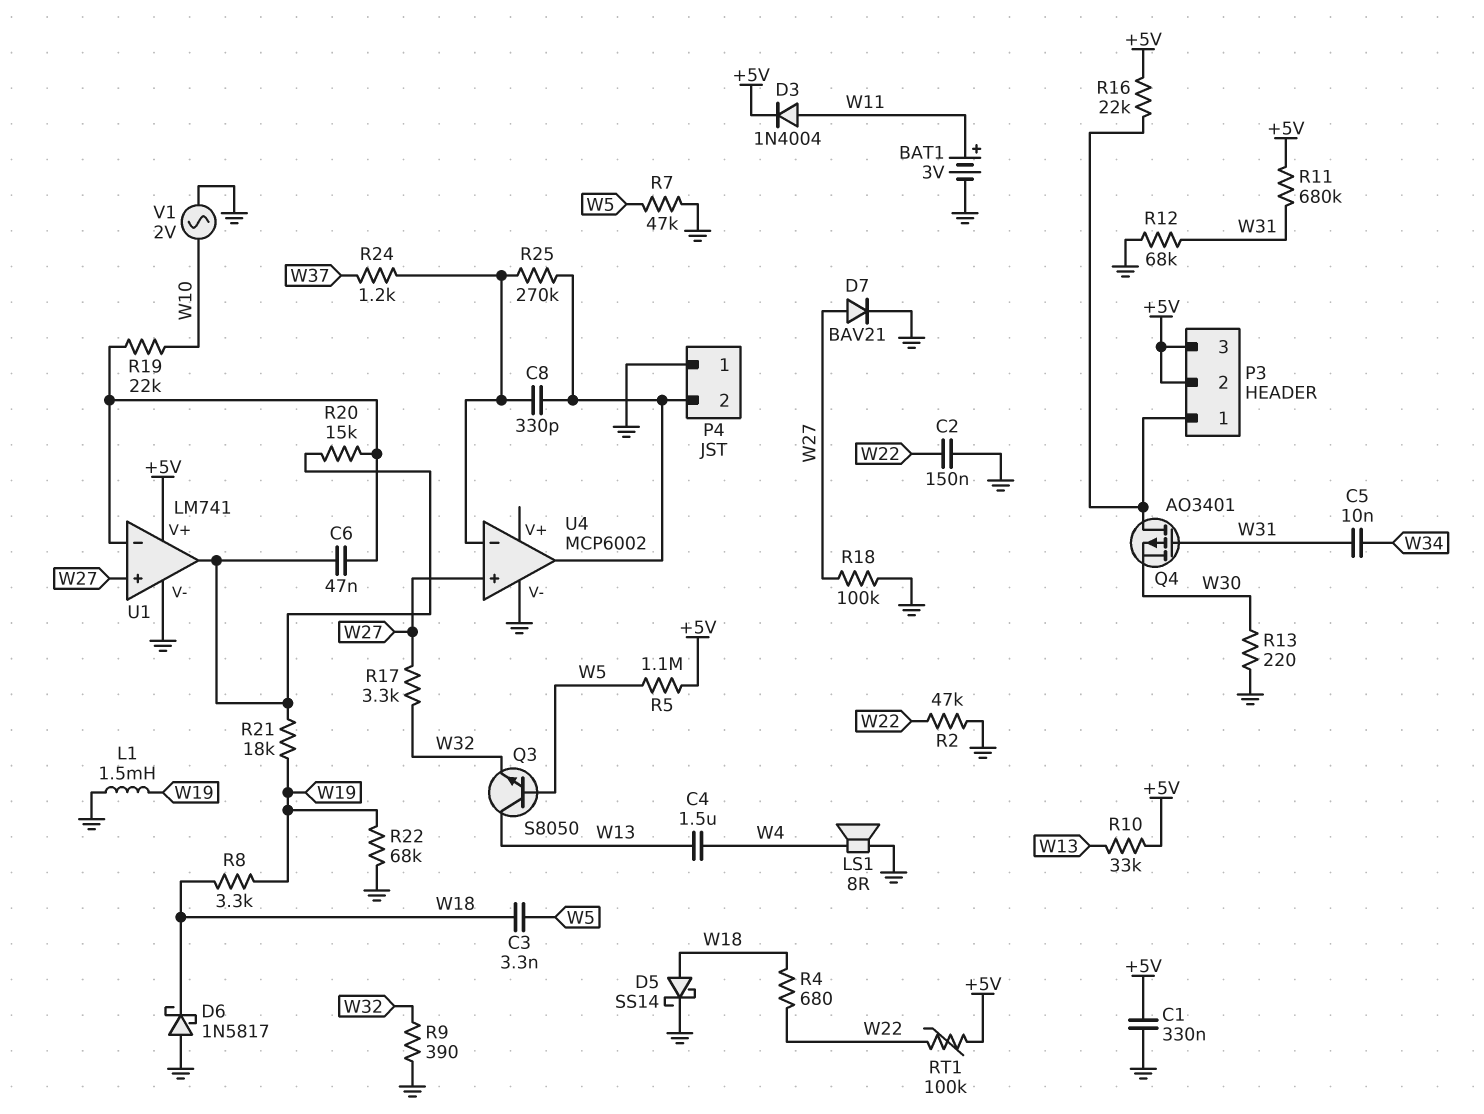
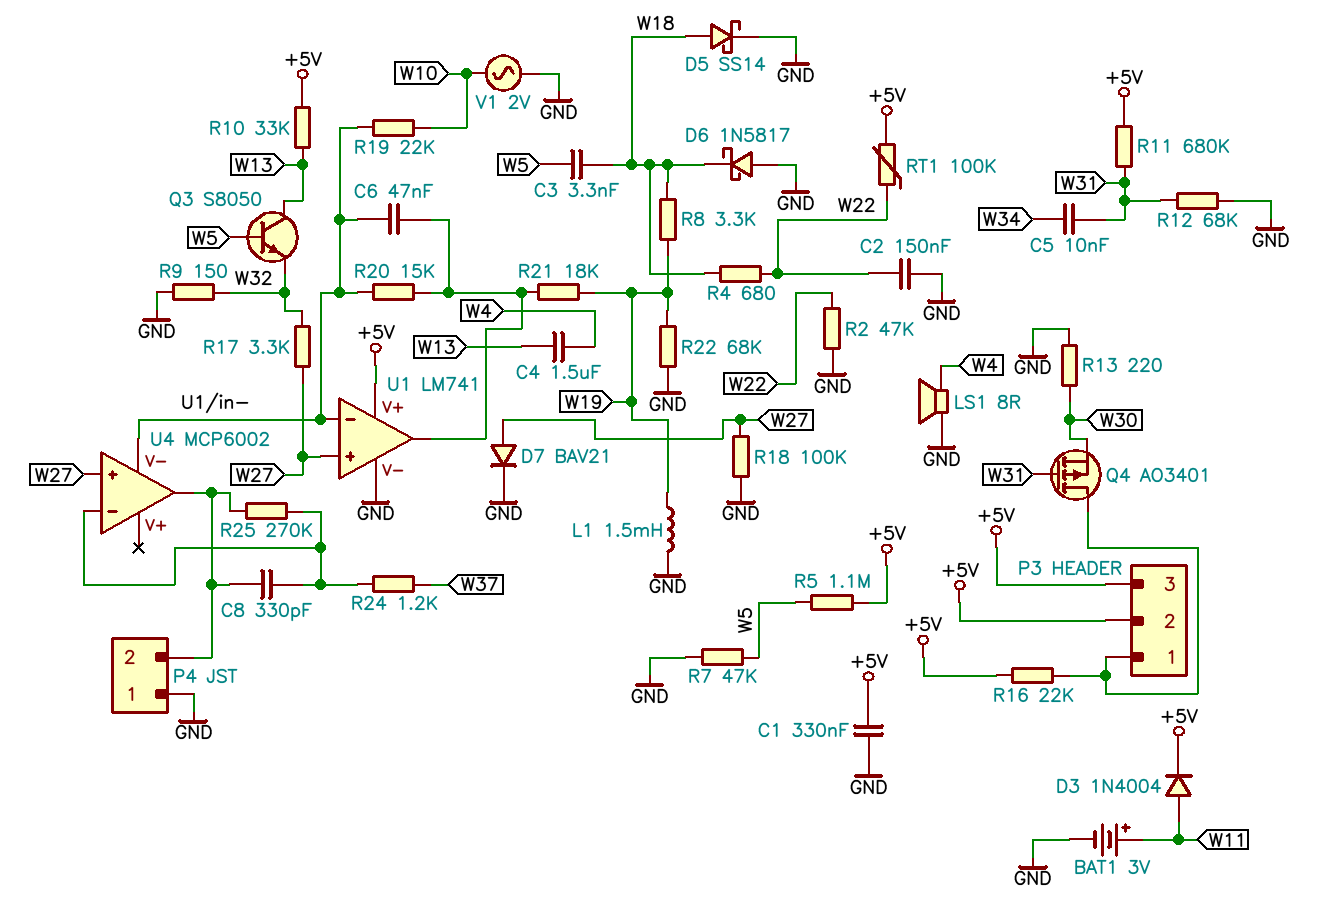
R9: 390 (GND, W32) -> 150 (GND, W32)
U4 pin V-: GND -> U1/in-

